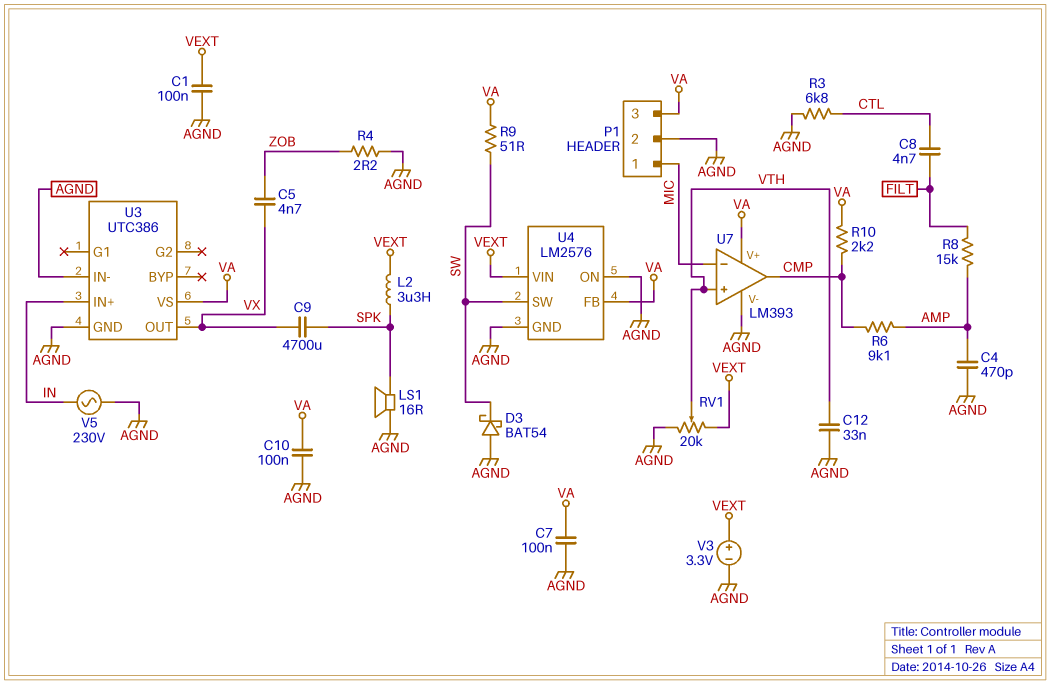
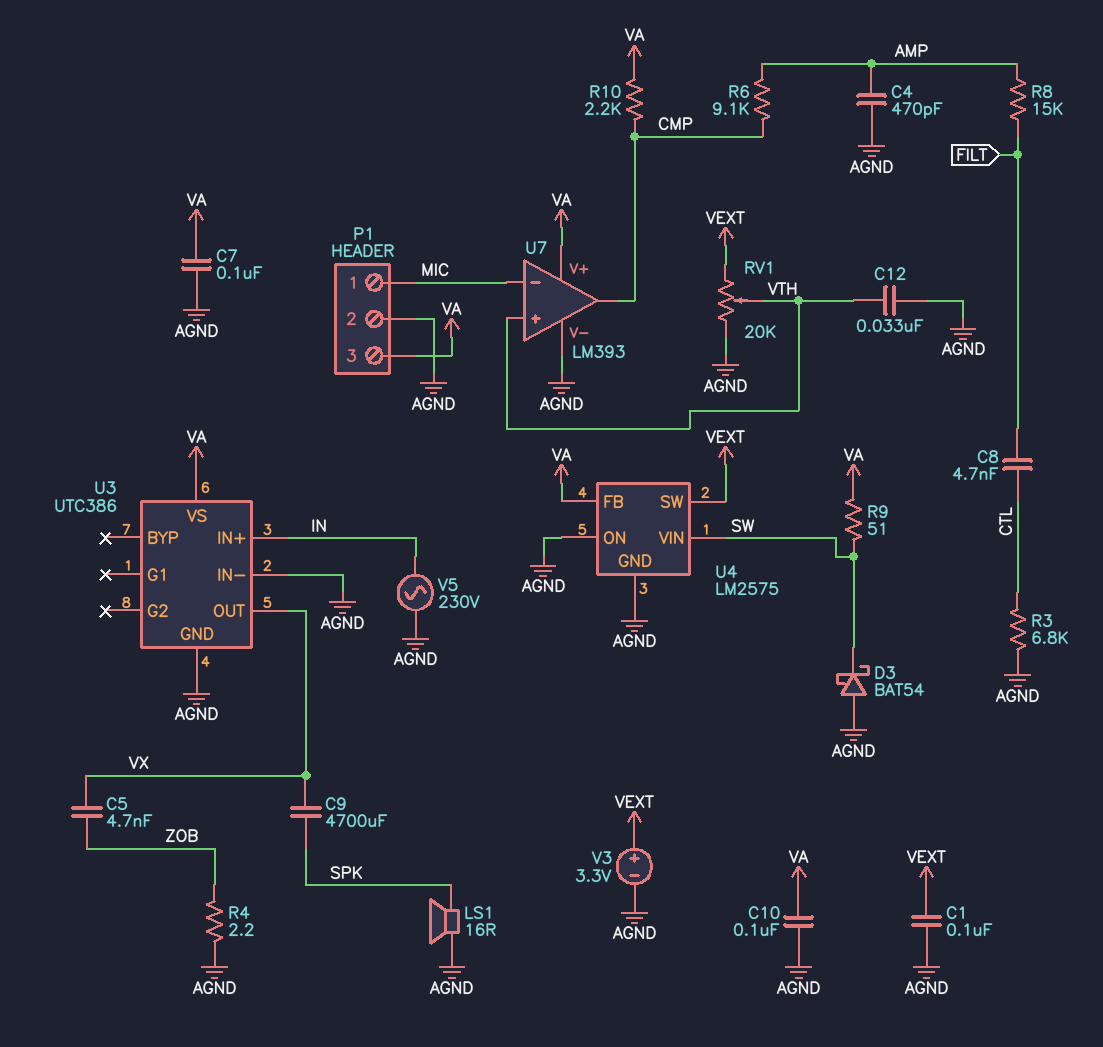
L2: 3.3uH (SPK, VEXT) -> none
U4: LM2576 -> LM2575
U4 pin SW: SW -> VEXT
U4 pin VIN: VEXT -> SW

